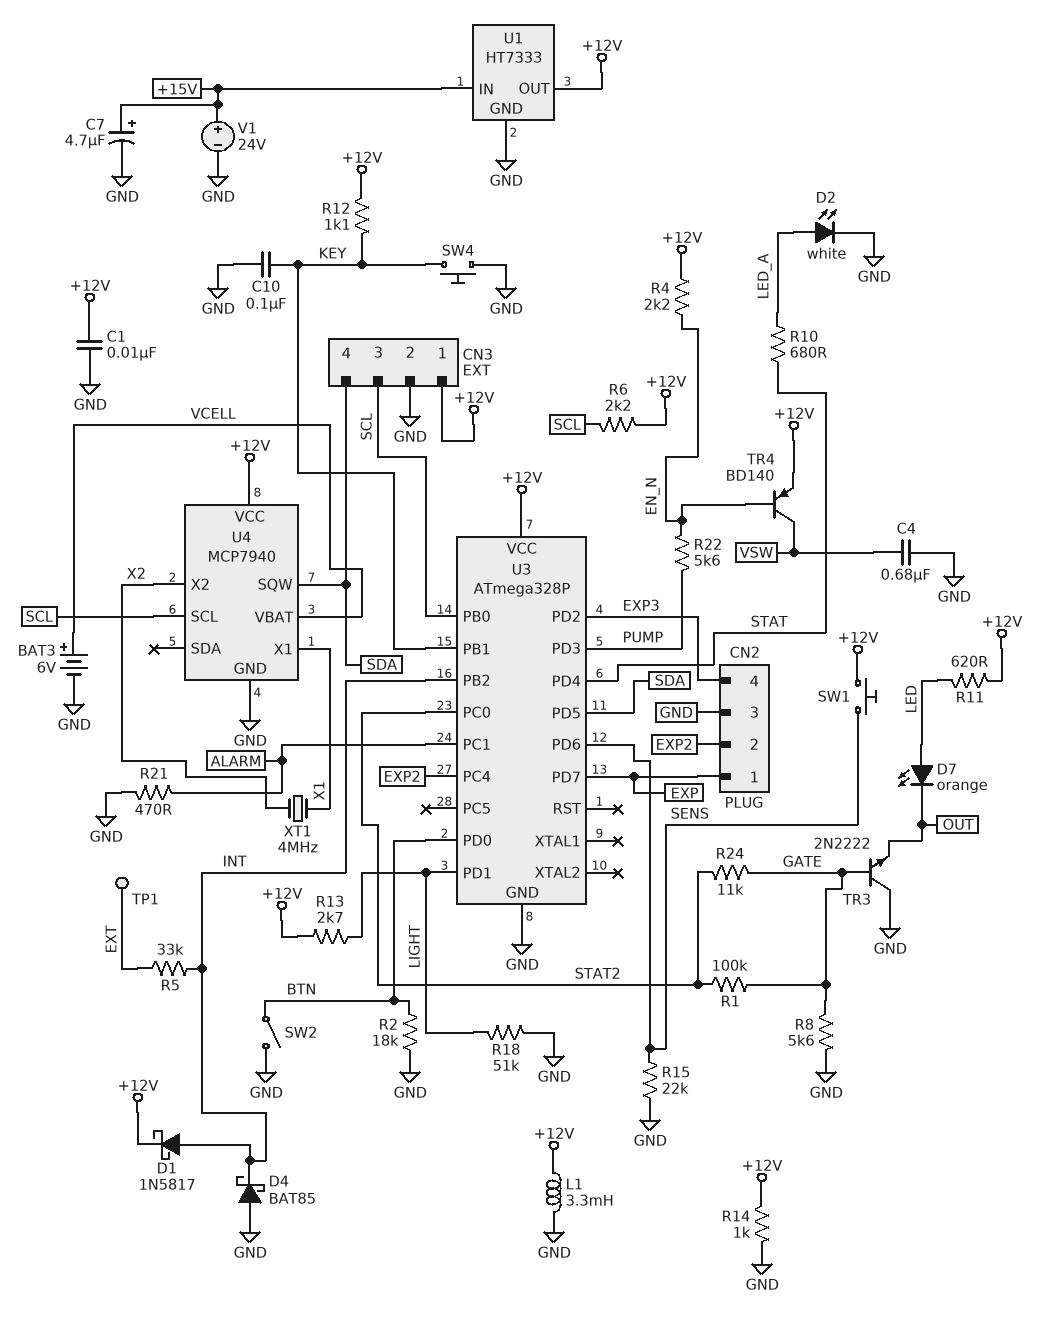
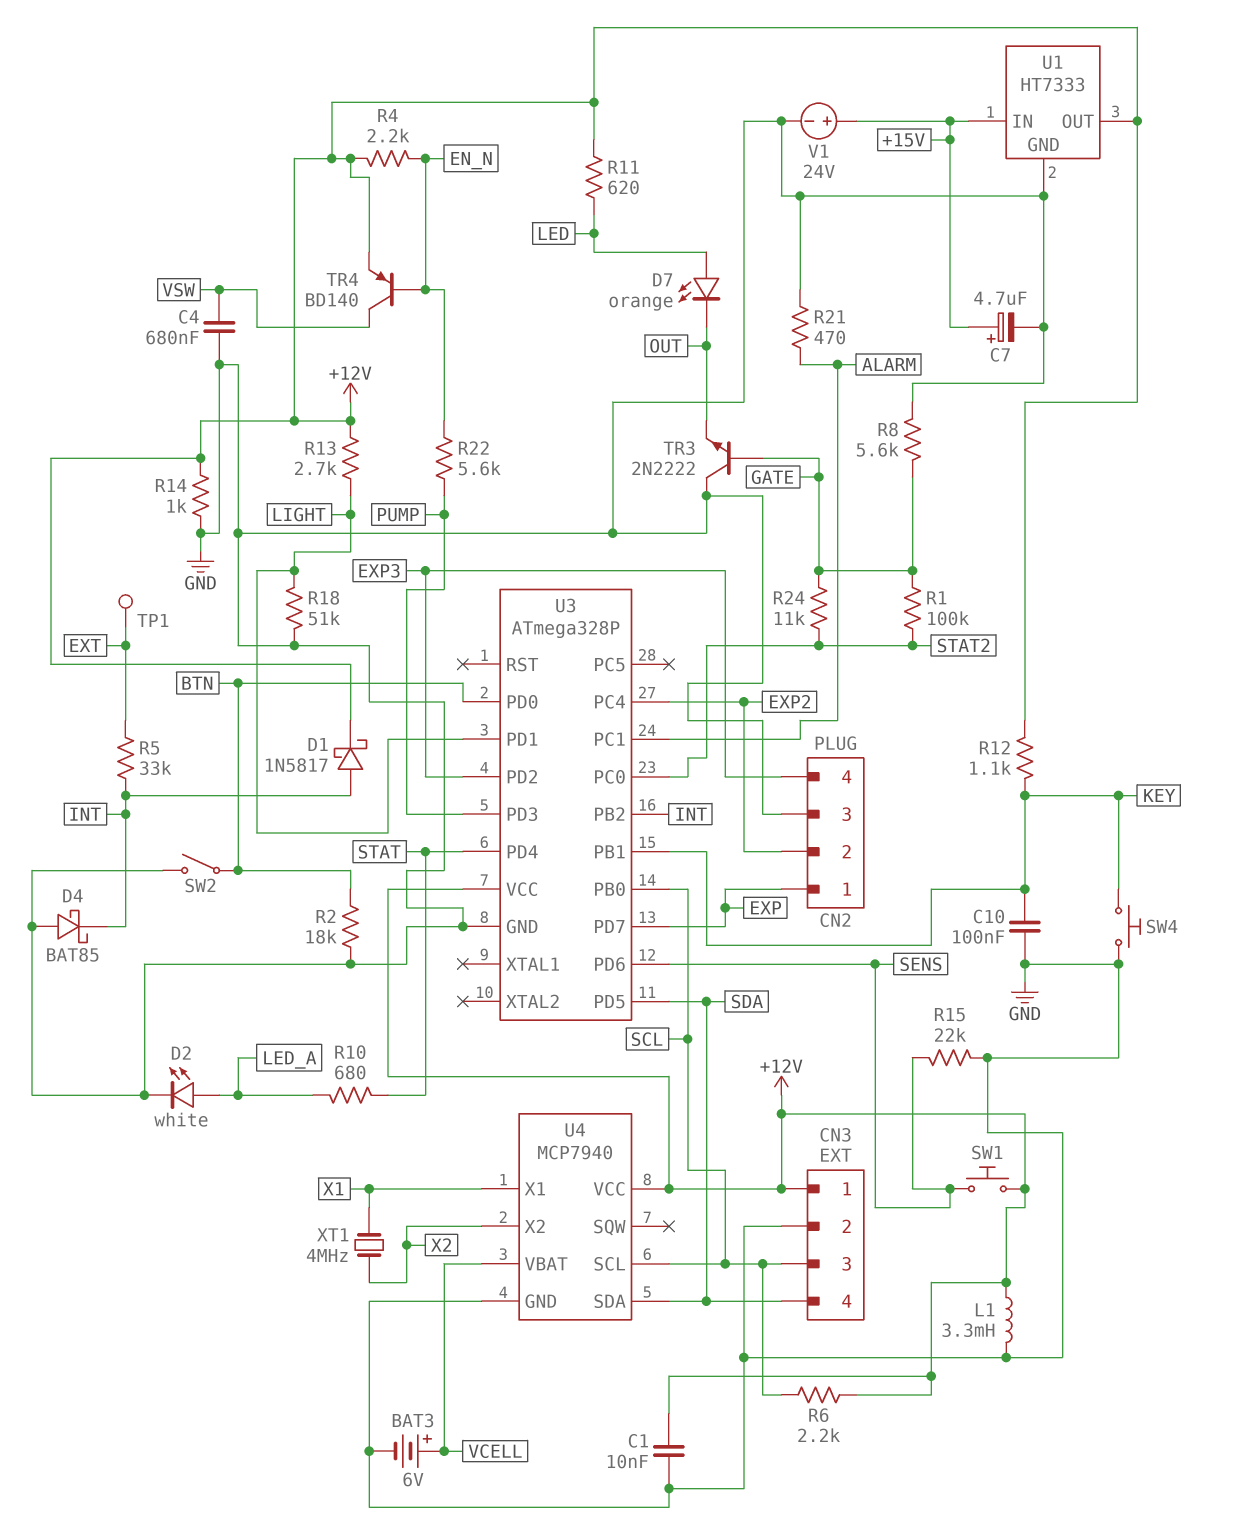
U4 pin SDA: none -> SDA
U4 pin SQW: SDA -> none

